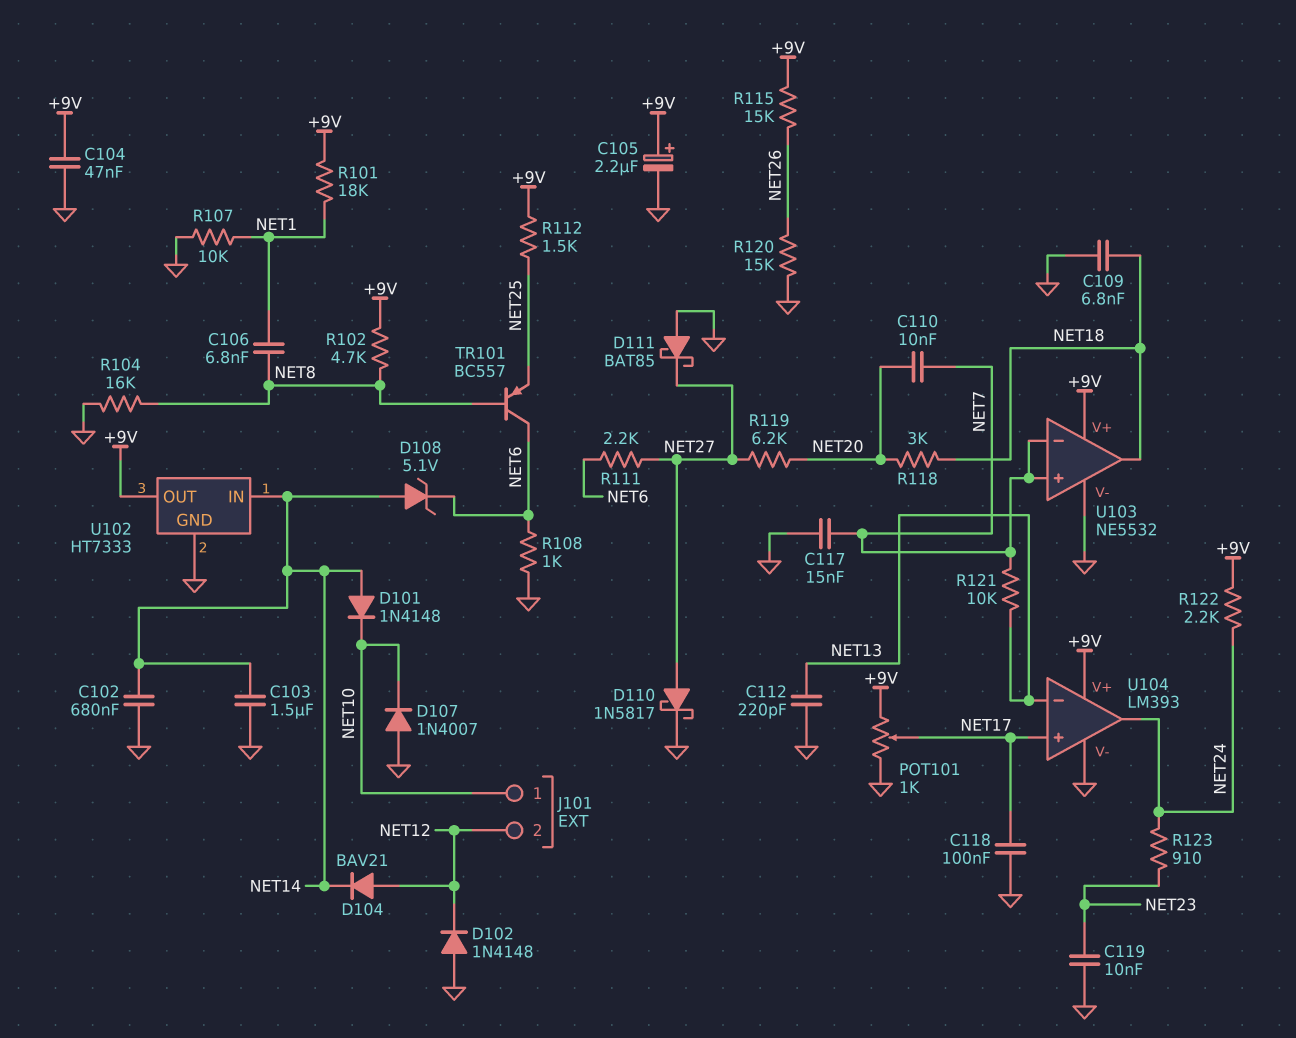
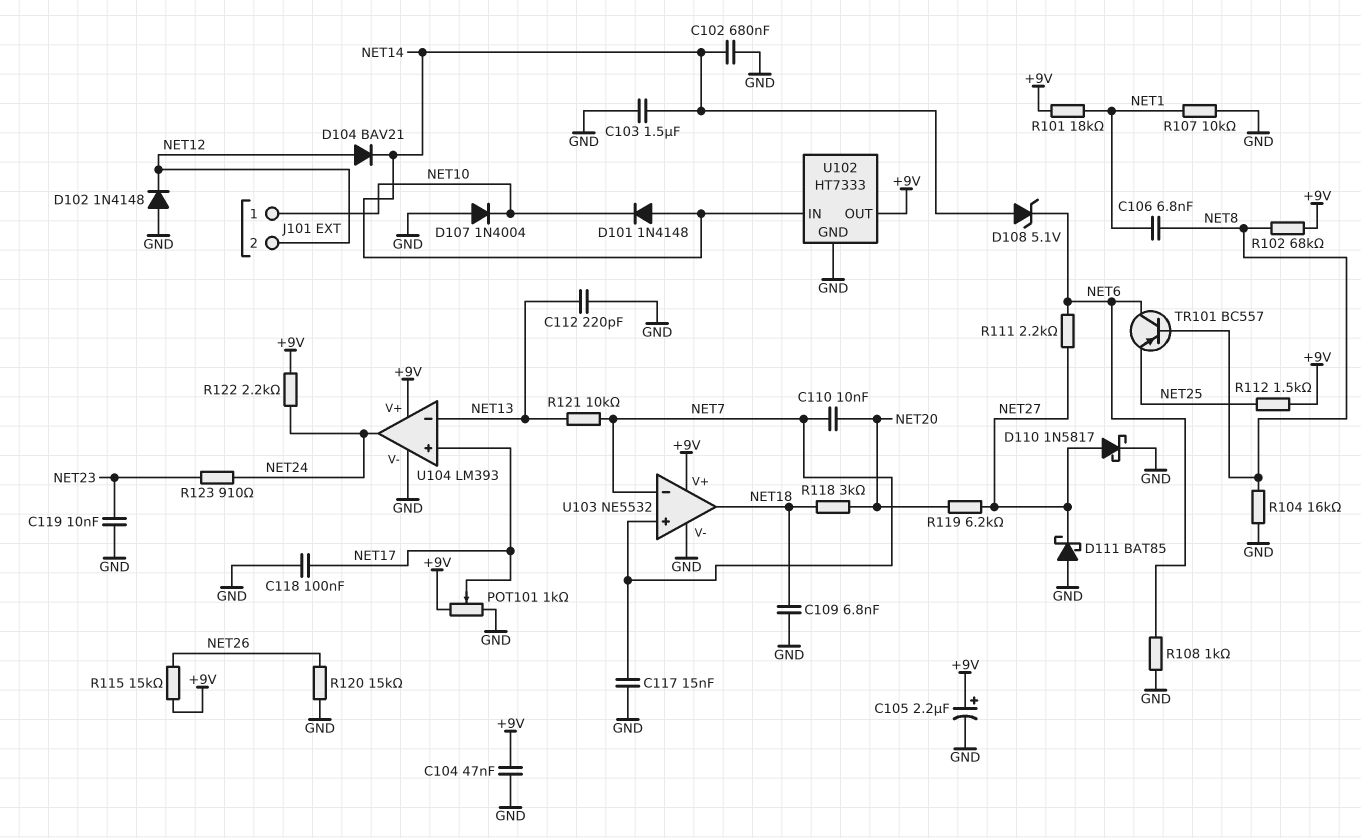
D107: diode 1N4007 (A GND, K NET10) -> diode 1N4004 (A GND, K NET10)
R102: 4.7k (+9V, NET8) -> 68k (+9V, NET8)

